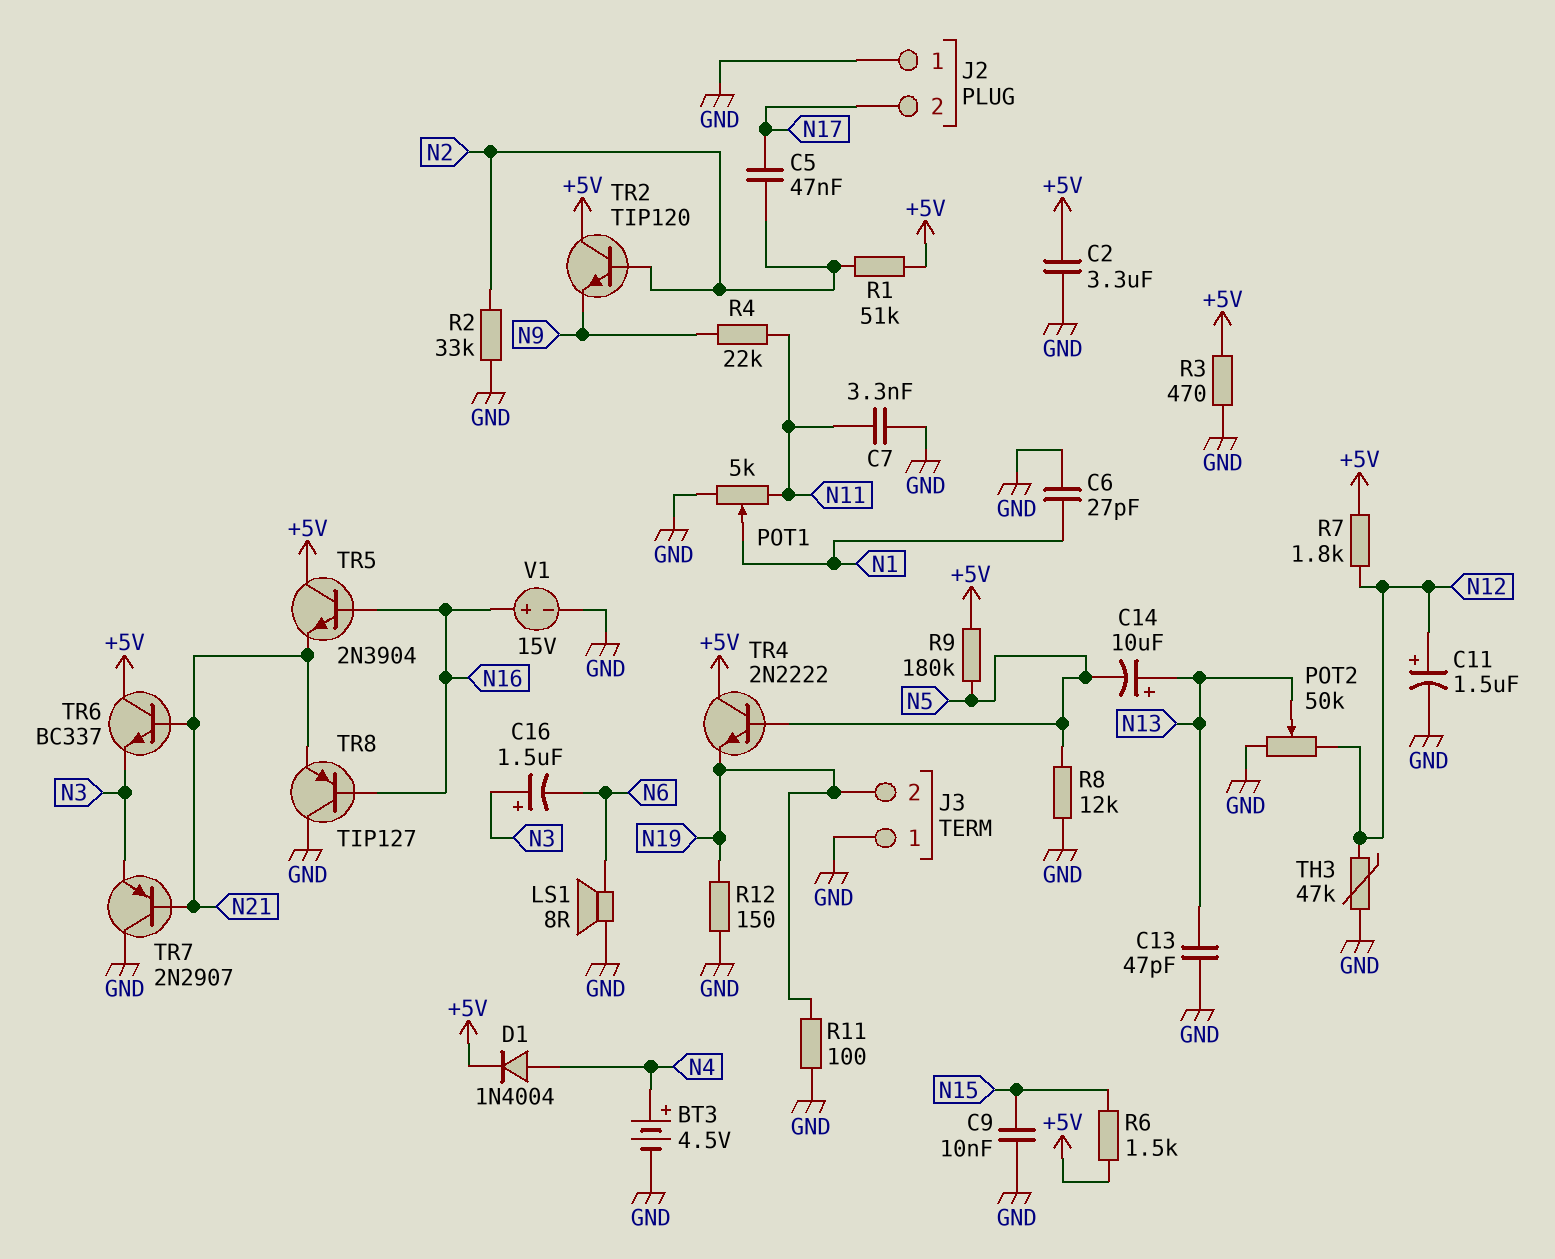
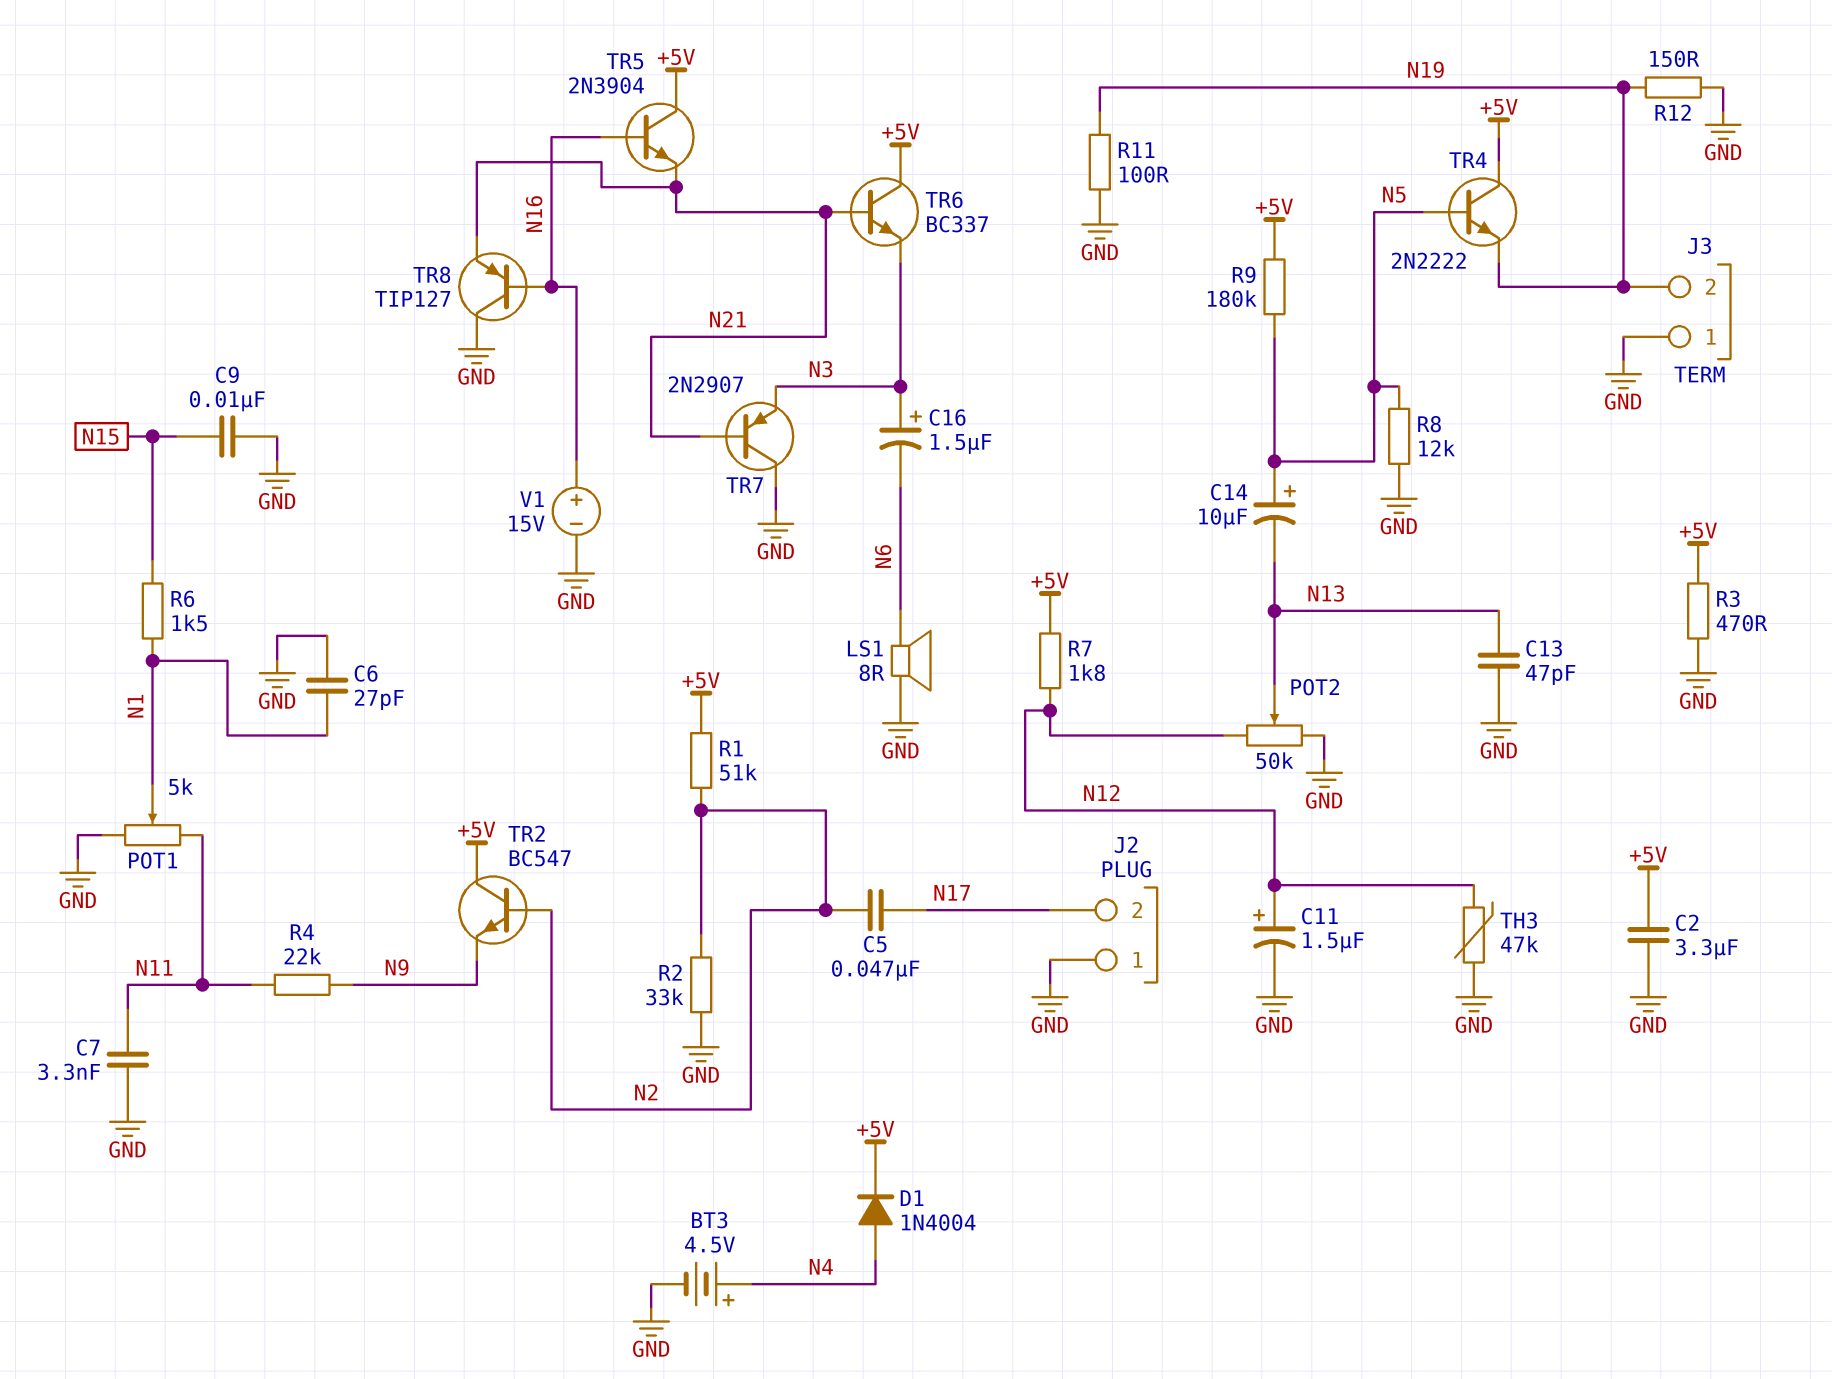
C14: 10uF (plus N13, minus N5) -> 10uF (plus N5, minus N13)
R6: 1.5k (+5V, N15) -> 1.5k (N1, N15)
TR2: NPN TIP120 (B N2, C +5V, E N9) -> NPN BC547 (B N2, C +5V, E N9)

